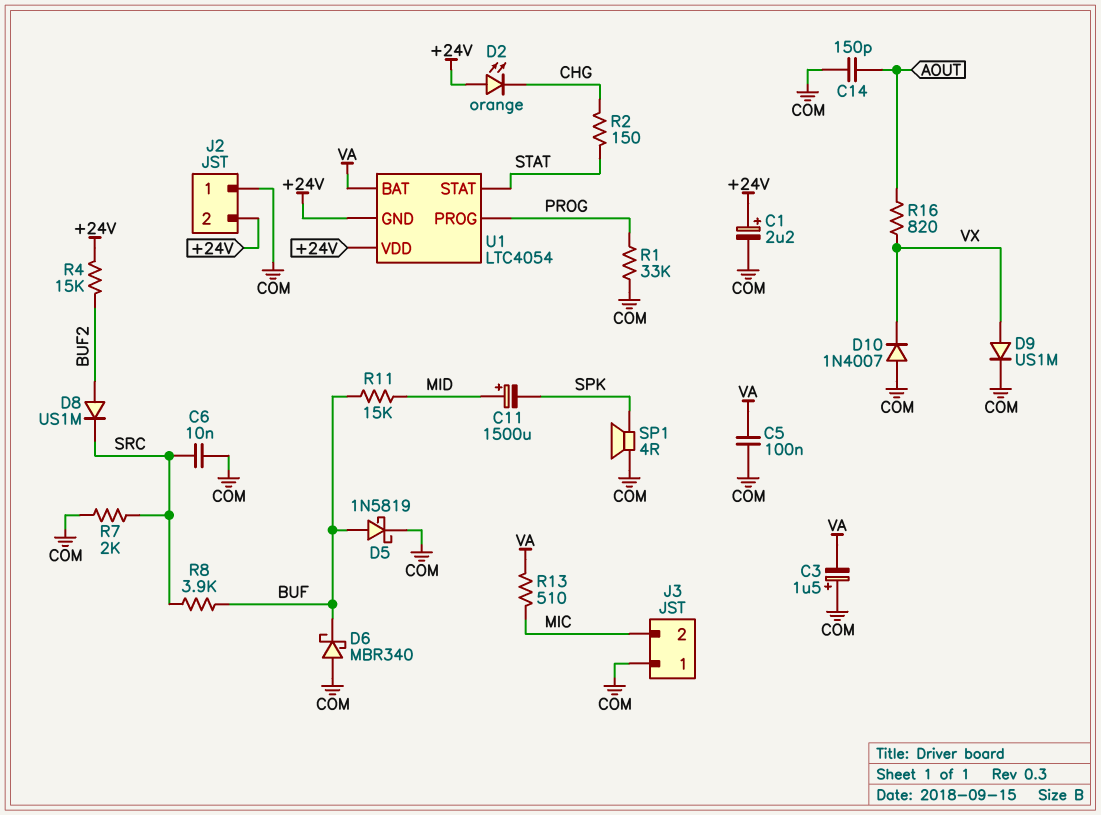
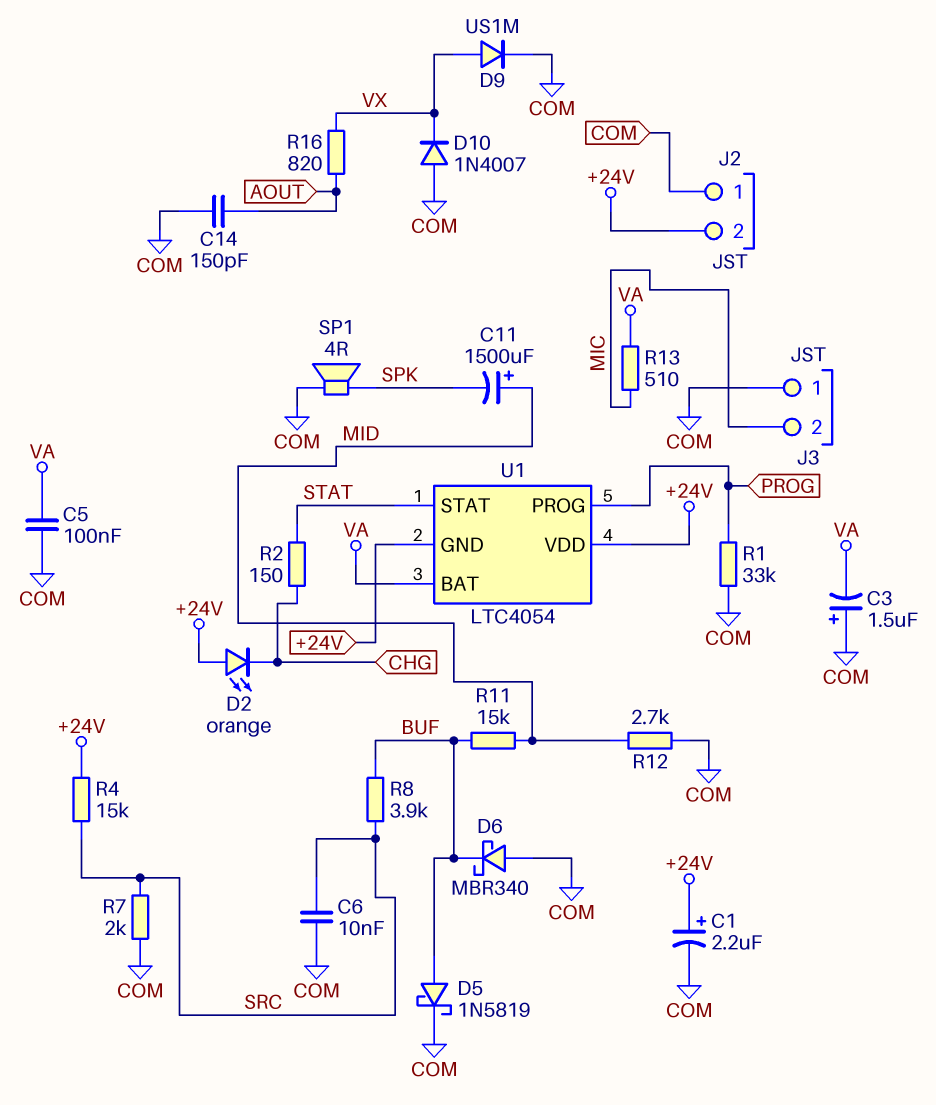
D8: diode US1M (A BUF2, K SRC) -> none
R4: 15k (+24V, BUF2) -> 15k (+24V, SRC)
R12: none -> 2.7k (COM, MID)

